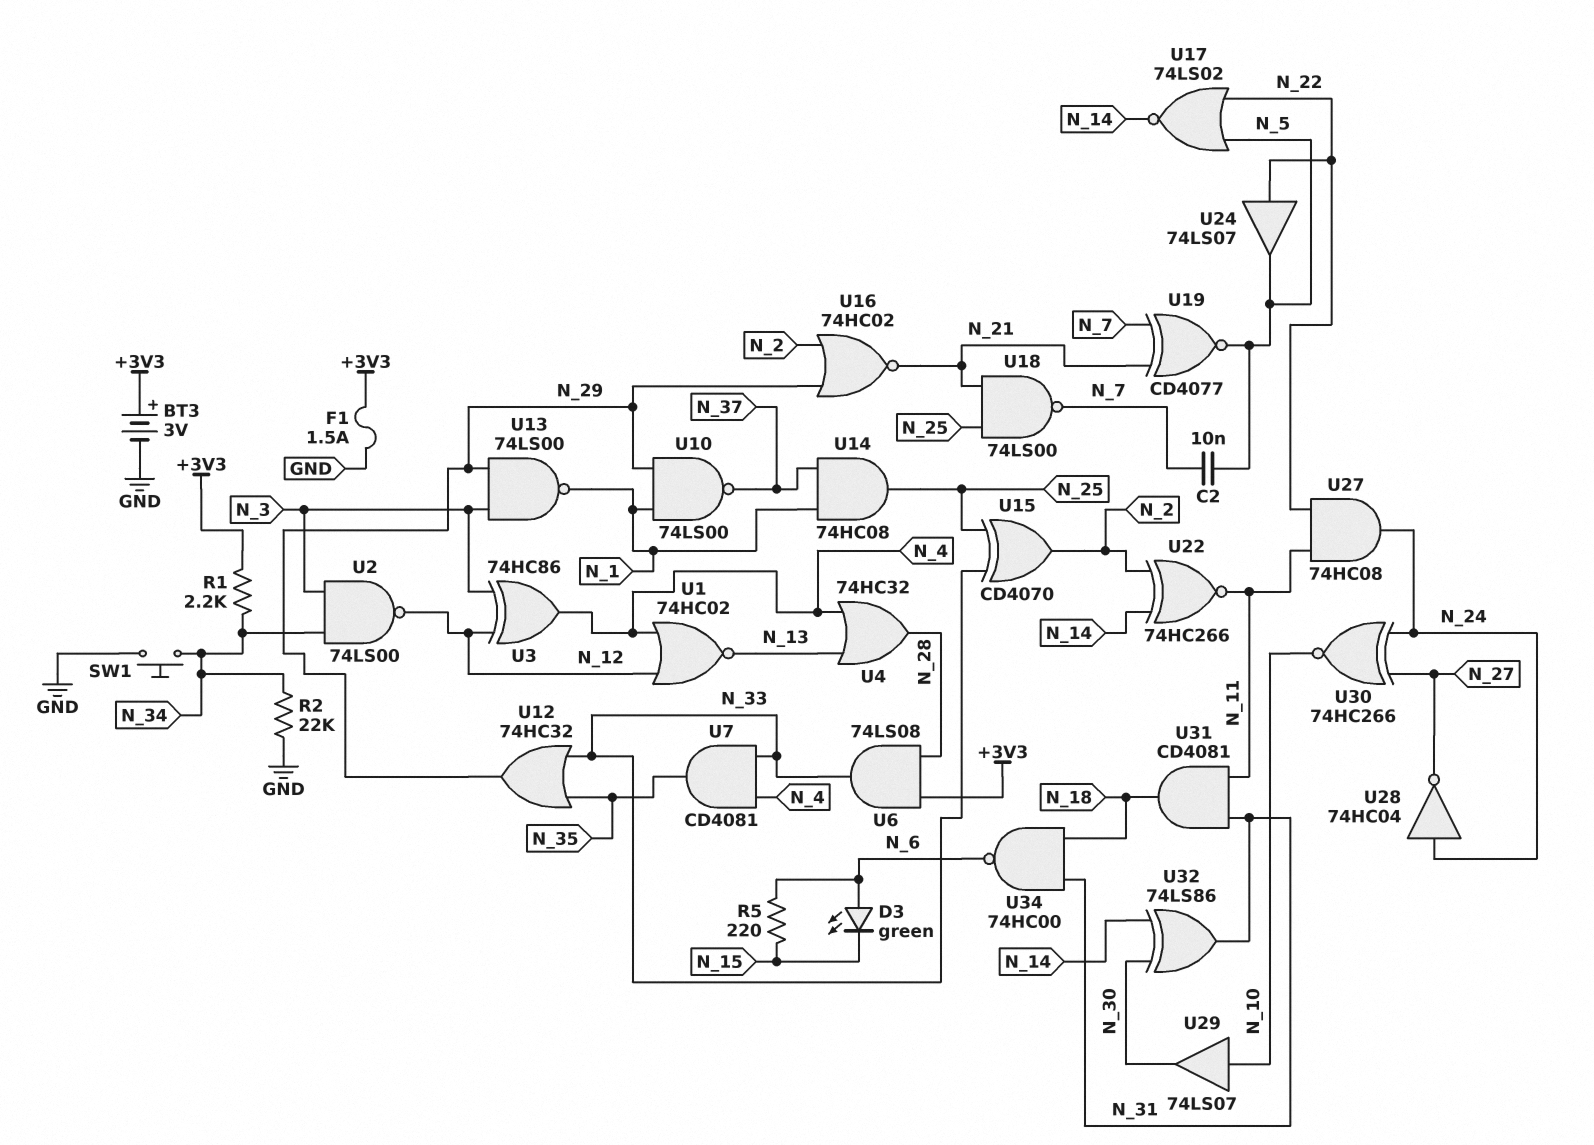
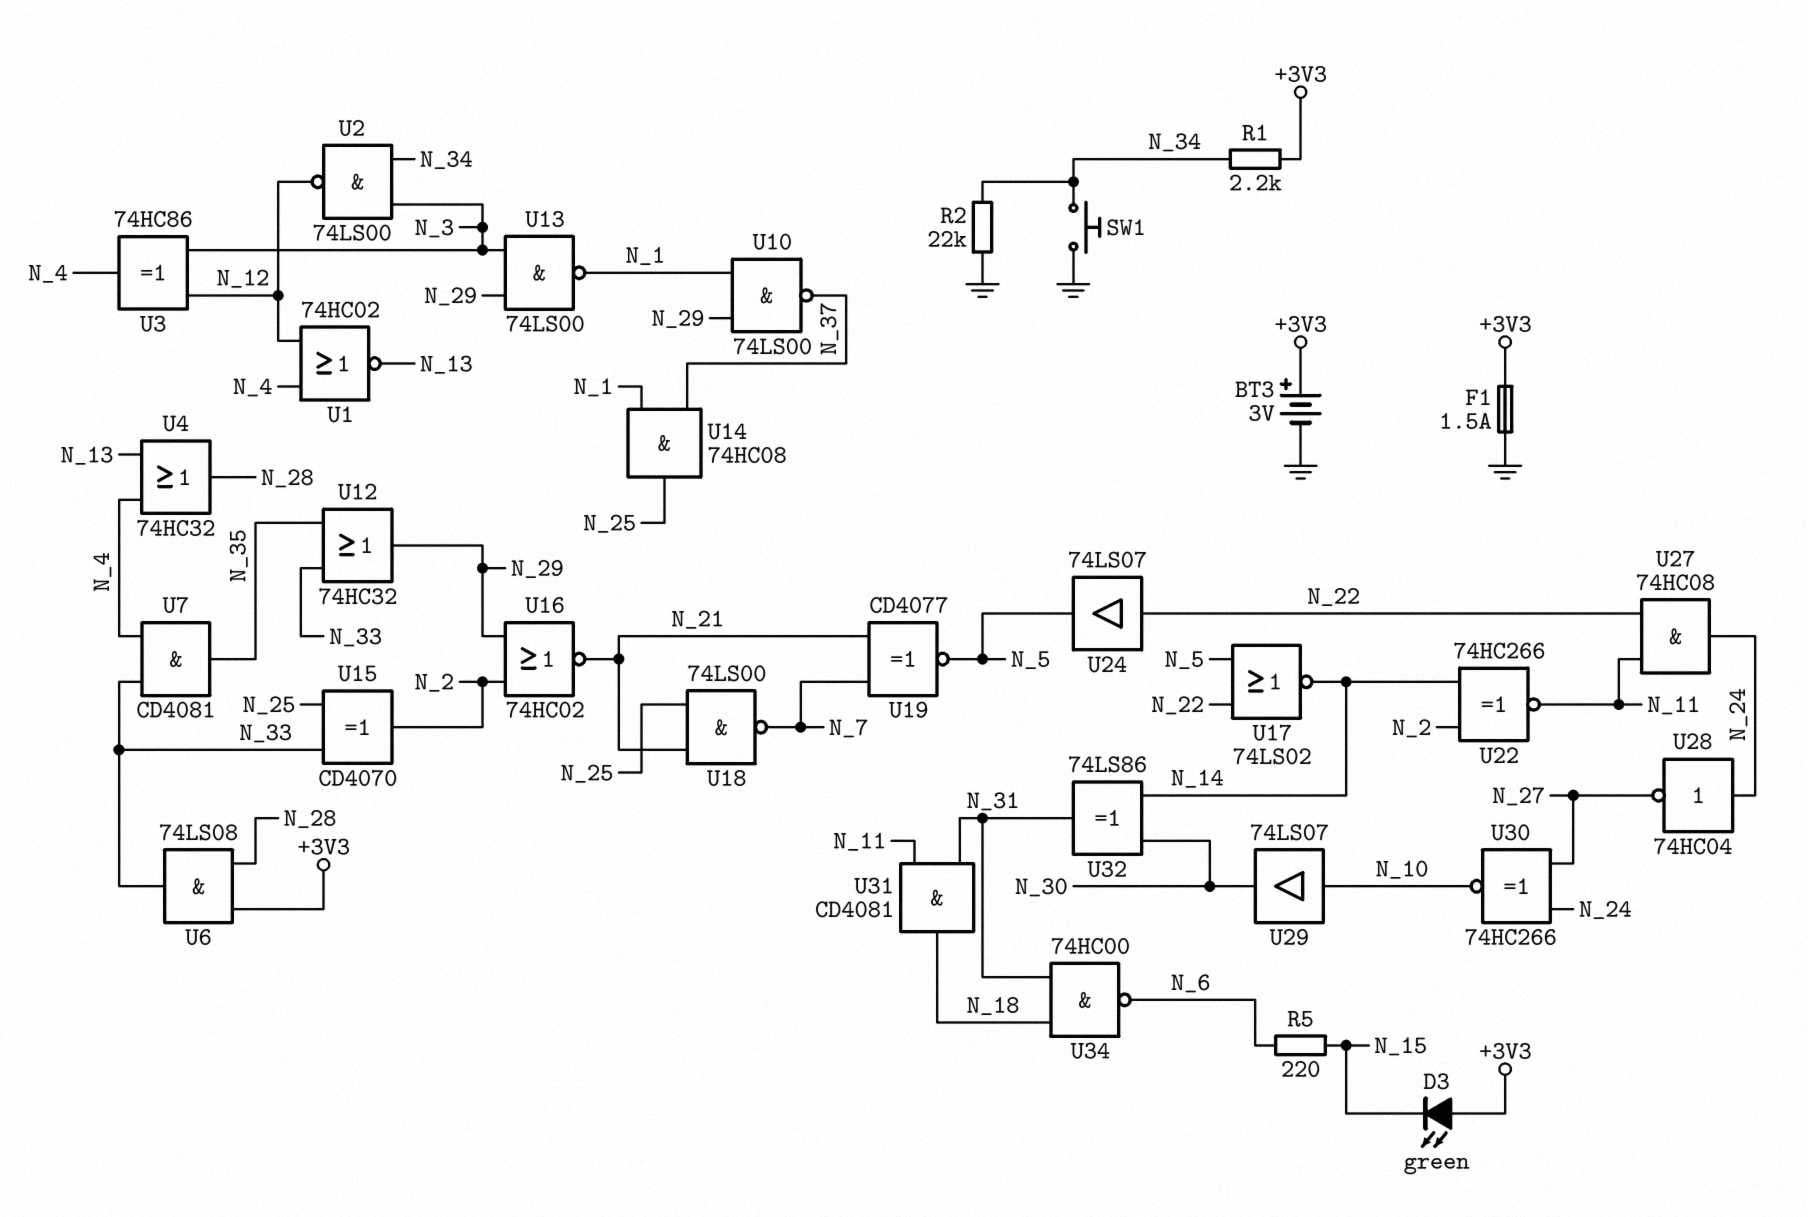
C2: 10nF (N_5, N_7) -> none
D3: LED green (A N_6, K N_15) -> LED green (A +3V3, K N_15)

